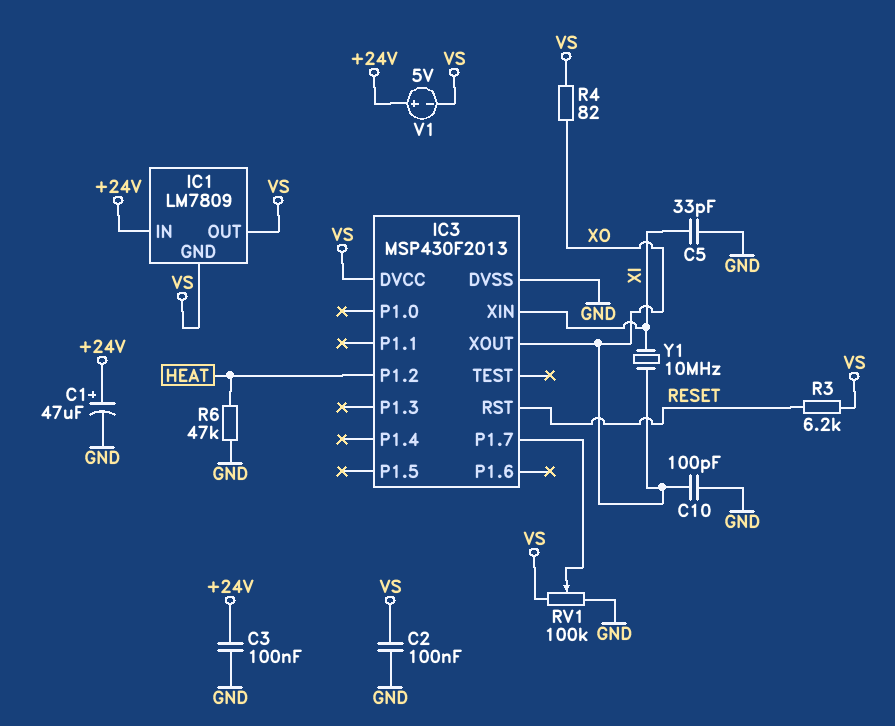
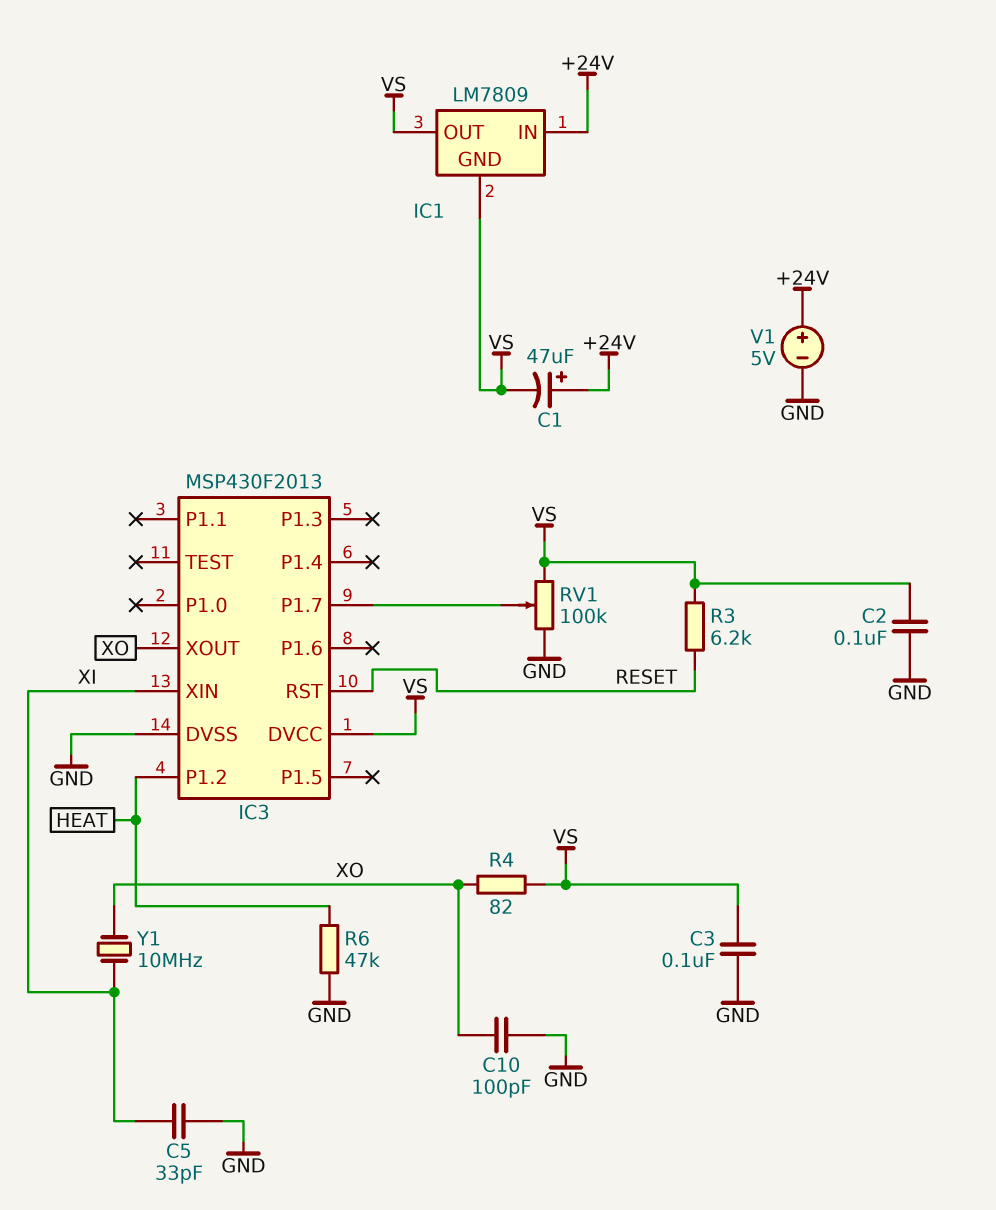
C1: 47uF (plus +24V, minus GND) -> 47uF (plus +24V, minus VS)
C3: 100nF (+24V, GND) -> 100nF (GND, VS)
V1: 5V (plus +24V, minus VS) -> 5V (plus +24V, minus GND)

